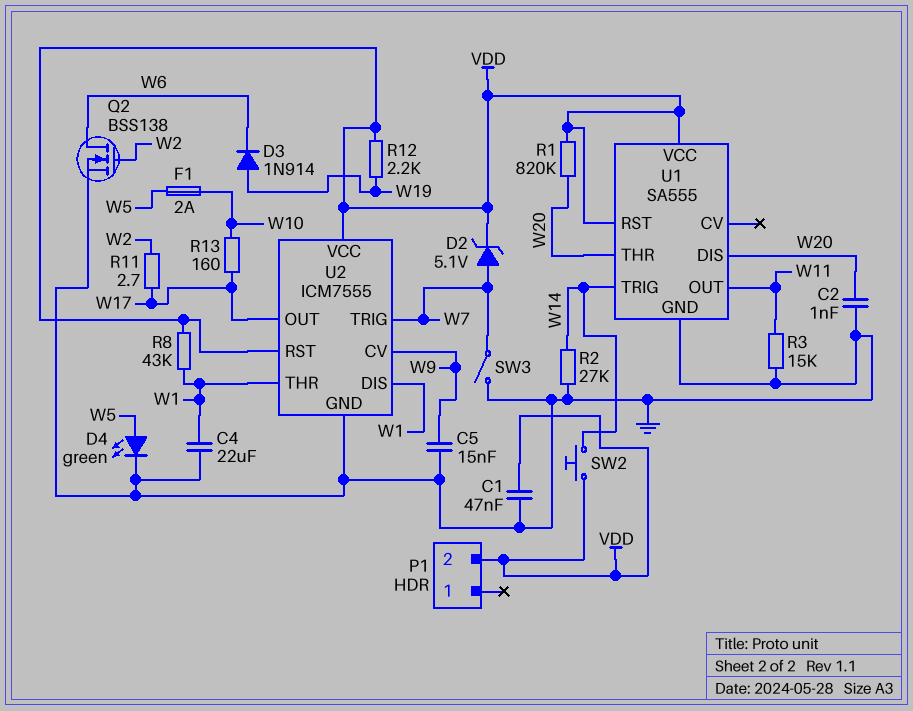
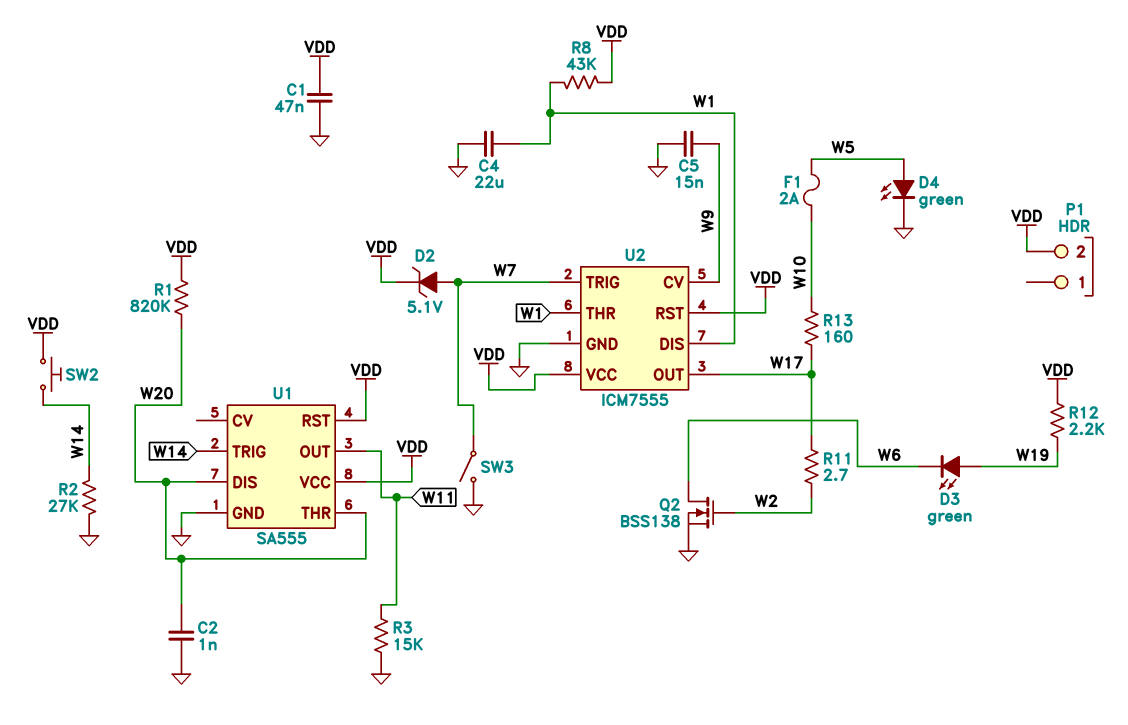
D3: diode 1N914 (A W19, K W6) -> LED green (A W19, K W6)

